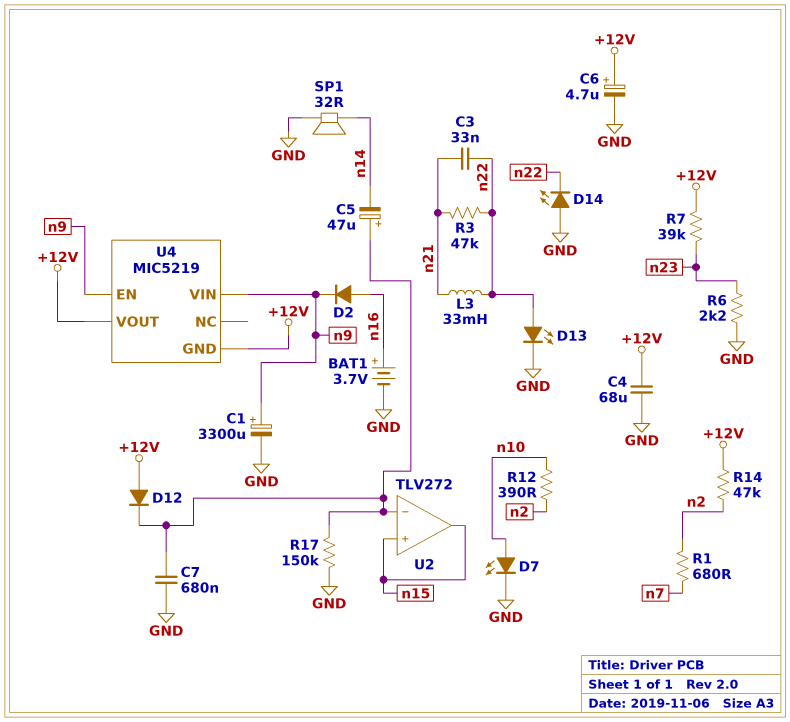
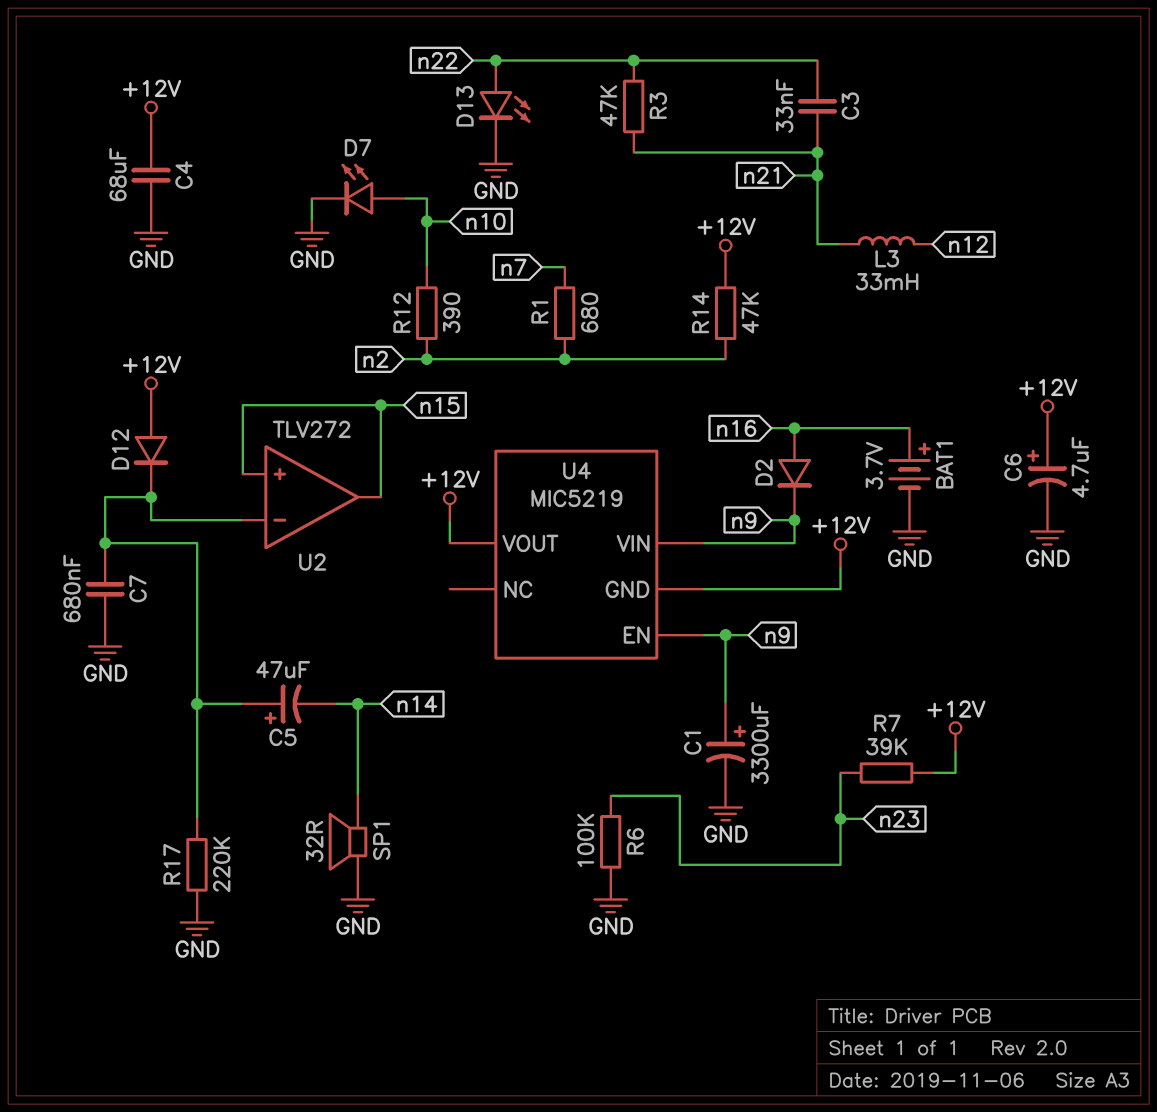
D14: LED (A GND, K n22) -> none
L3: 33mH (n21, n22) -> 33mH (n12, n21)
R6: 2.2k (GND, n23) -> 100k (GND, n23)
R17: 150k (GND, U2/in-) -> 220k (GND, U2/in-)

